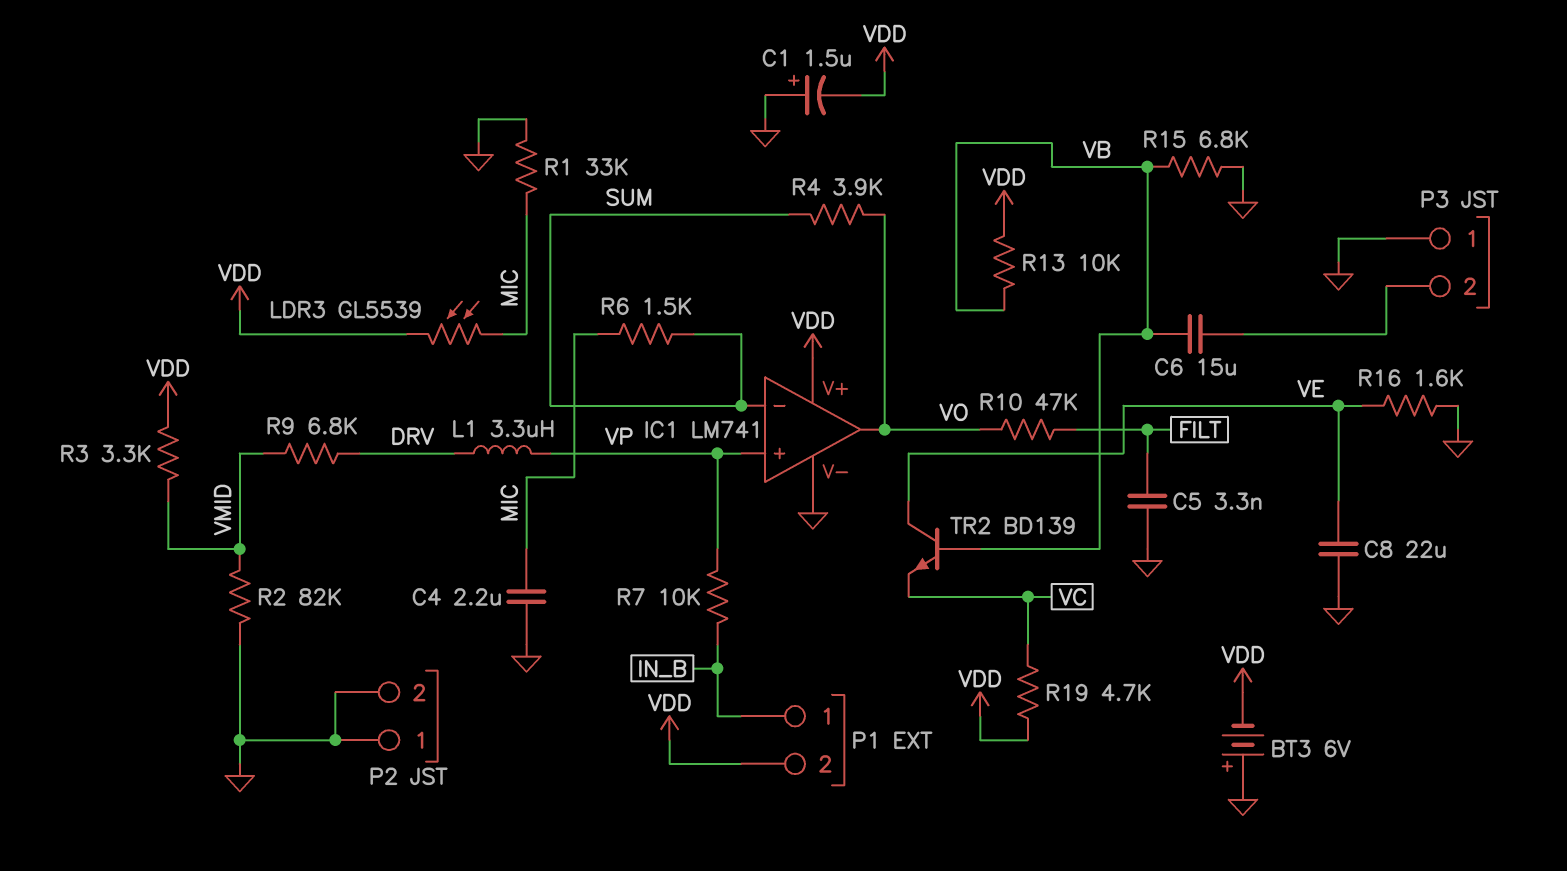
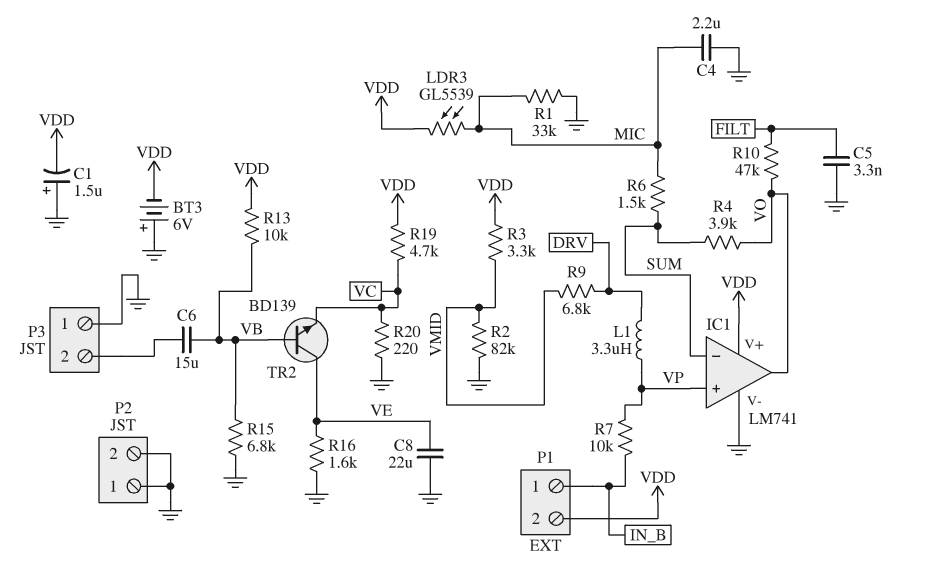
R20: none -> 220 (GND, VC)

